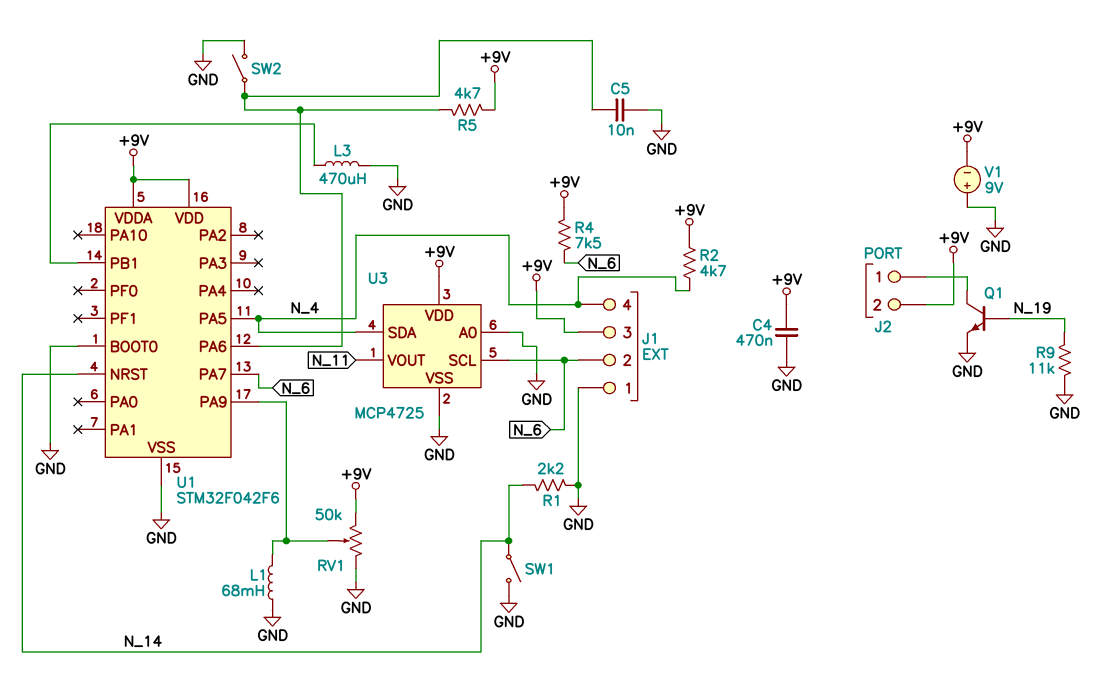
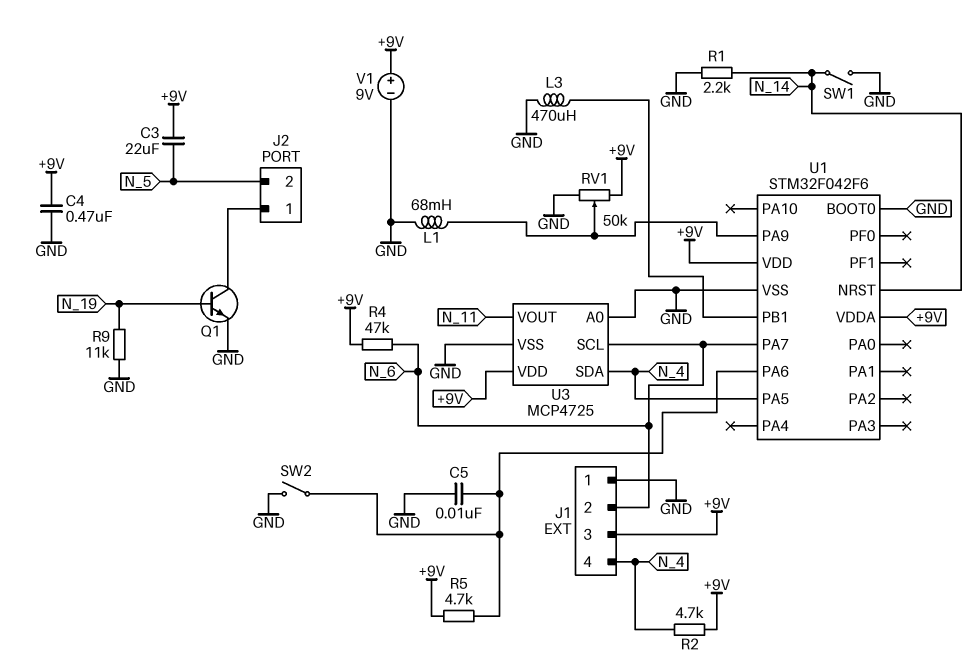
C3: none -> 22uF (+9V, N_5)
J2 pin 2: +9V -> N_5
R4: 7.5k (+9V, N_6) -> 47k (+9V, N_6)
V1: 9V (plus GND, minus +9V) -> 9V (plus +9V, minus GND)

